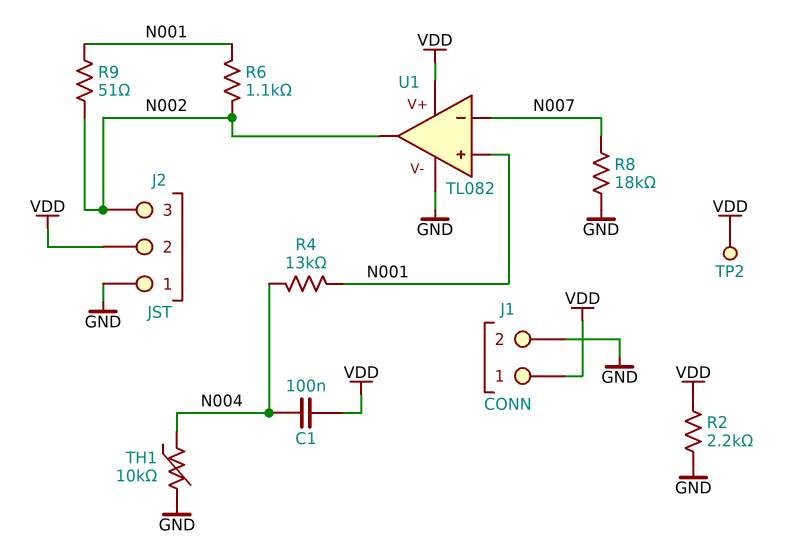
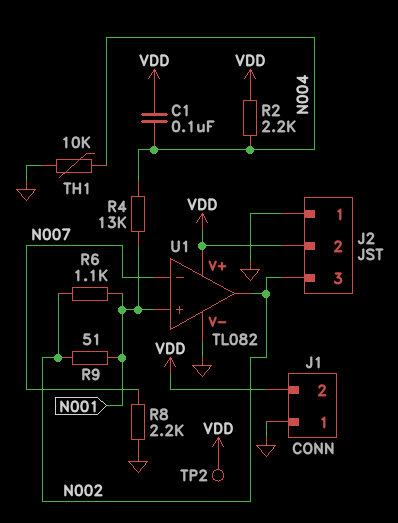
J1 pin 1: VDD -> GND
J1 pin 2: GND -> VDD
R2: 2.2k (GND, VDD) -> 2.2k (N004, VDD)
R8: 18k (GND, N007) -> 2.2k (GND, N007)

